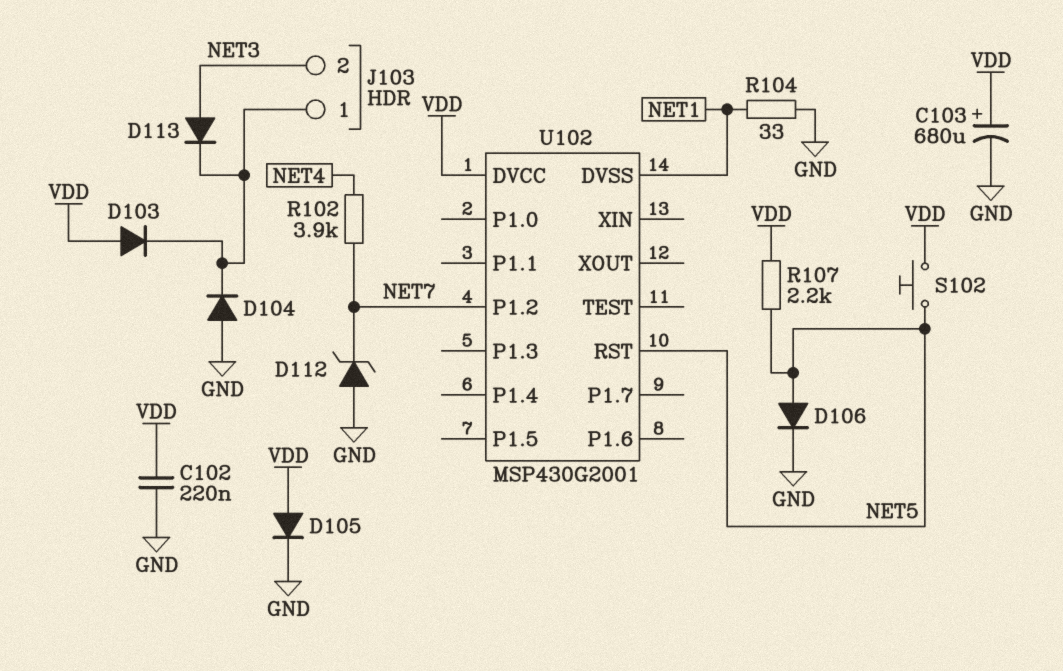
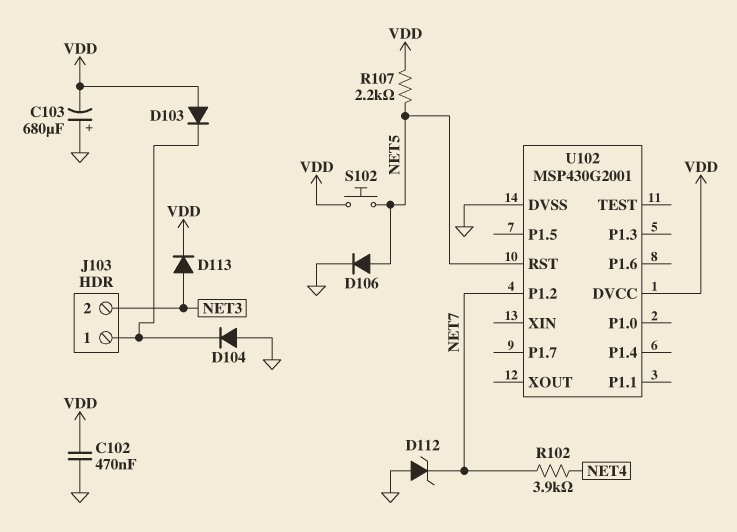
C102: 220nF (GND, VDD) -> 470nF (GND, VDD)
C103: 680uF (plus VDD, minus GND) -> 680uF (plus GND, minus VDD)
D105: diode (A VDD, K GND) -> none
D113: diode (A NET3, K J103/1) -> diode (A NET3, K VDD)
R104: 33 (GND, NET1) -> none
U102 pin DVSS: NET1 -> GND

